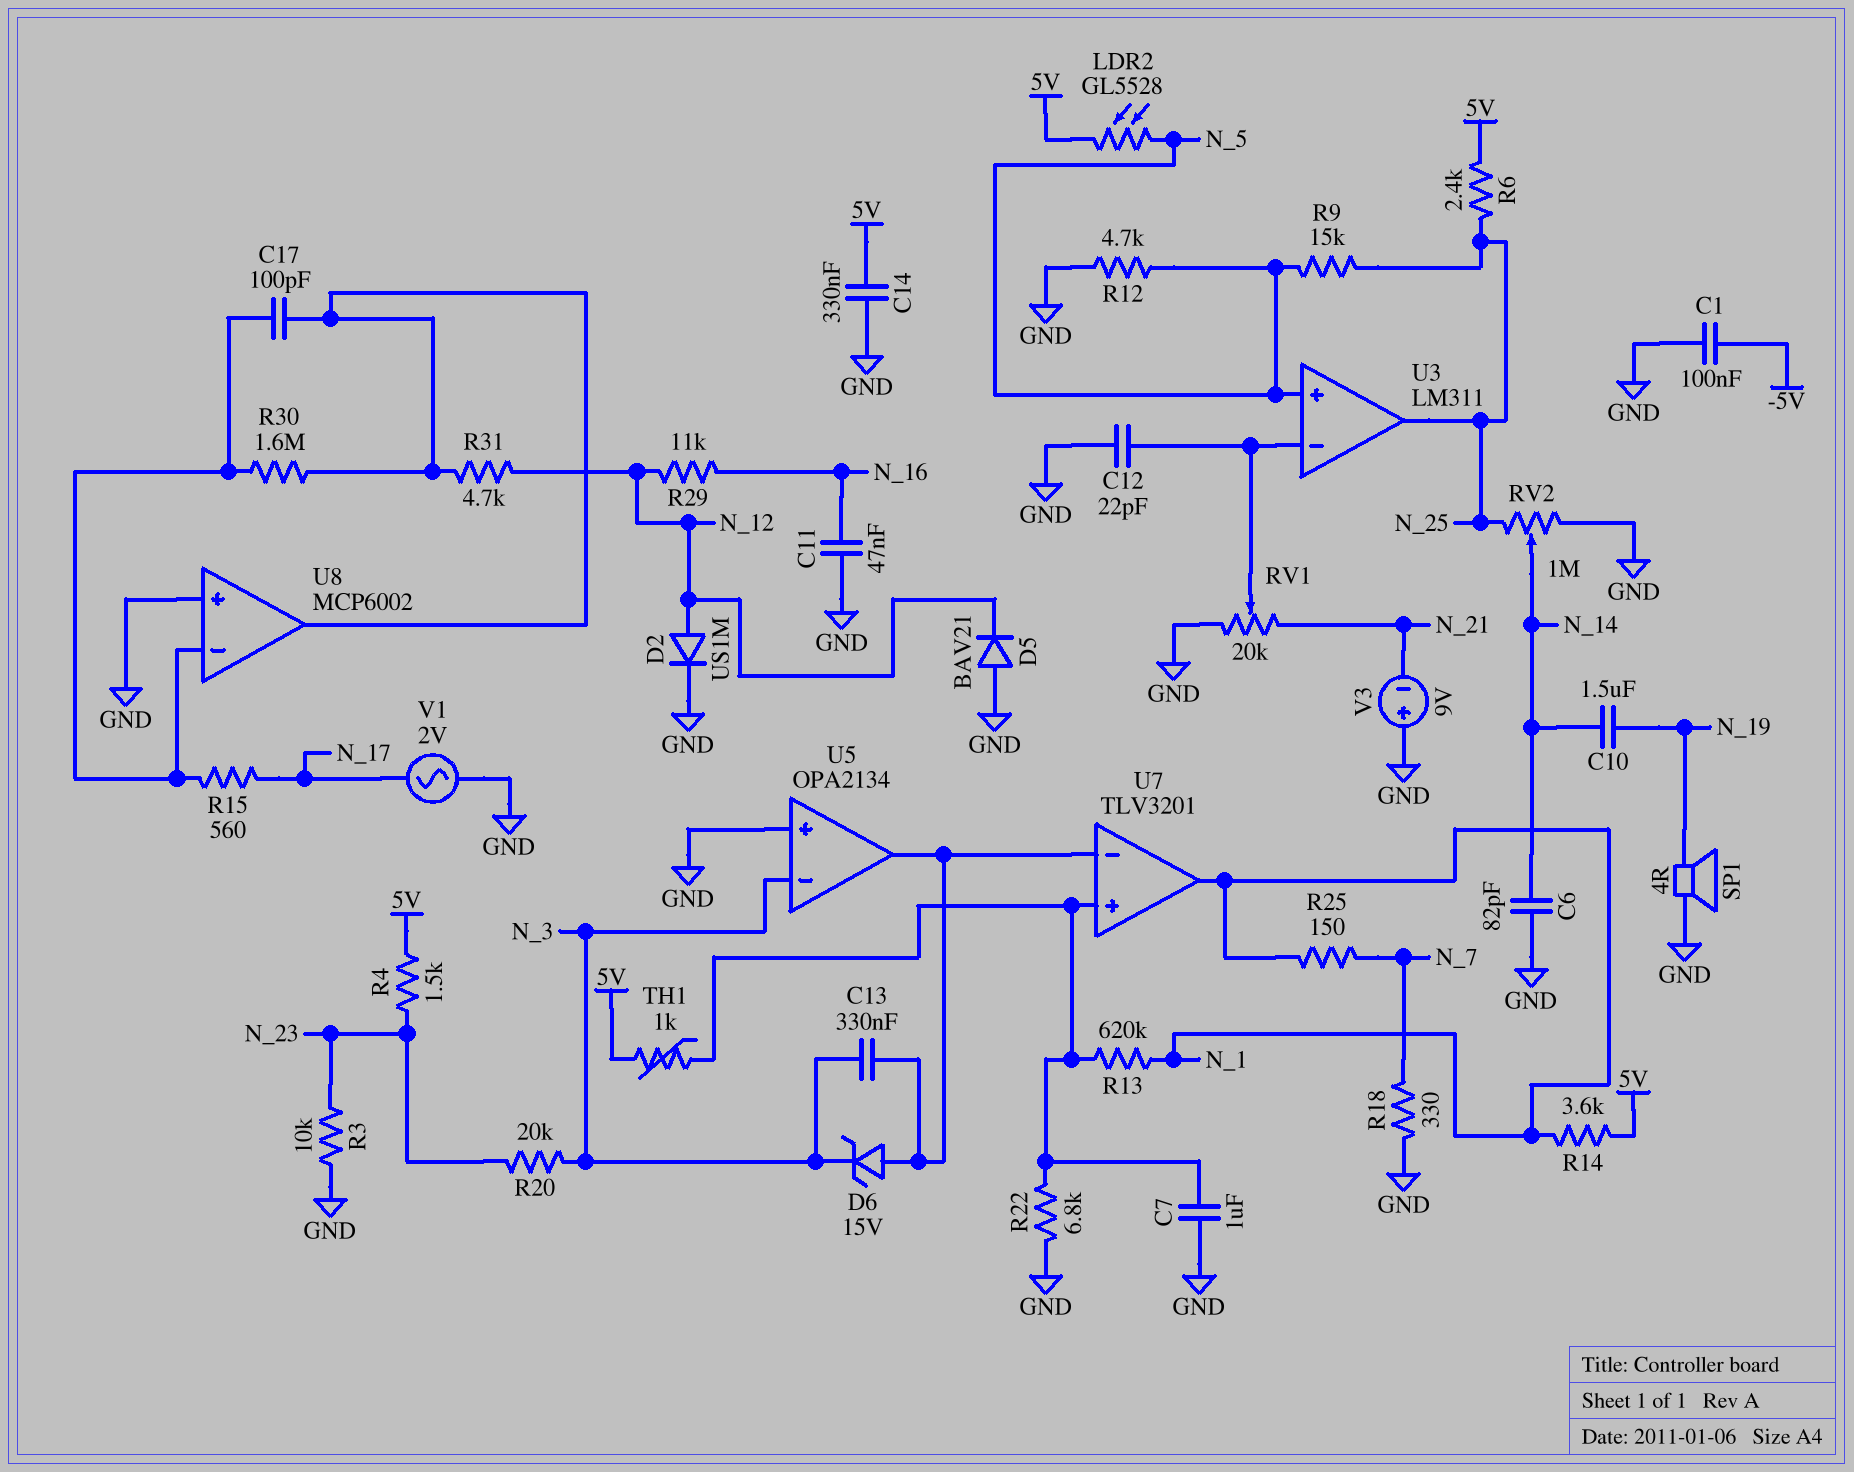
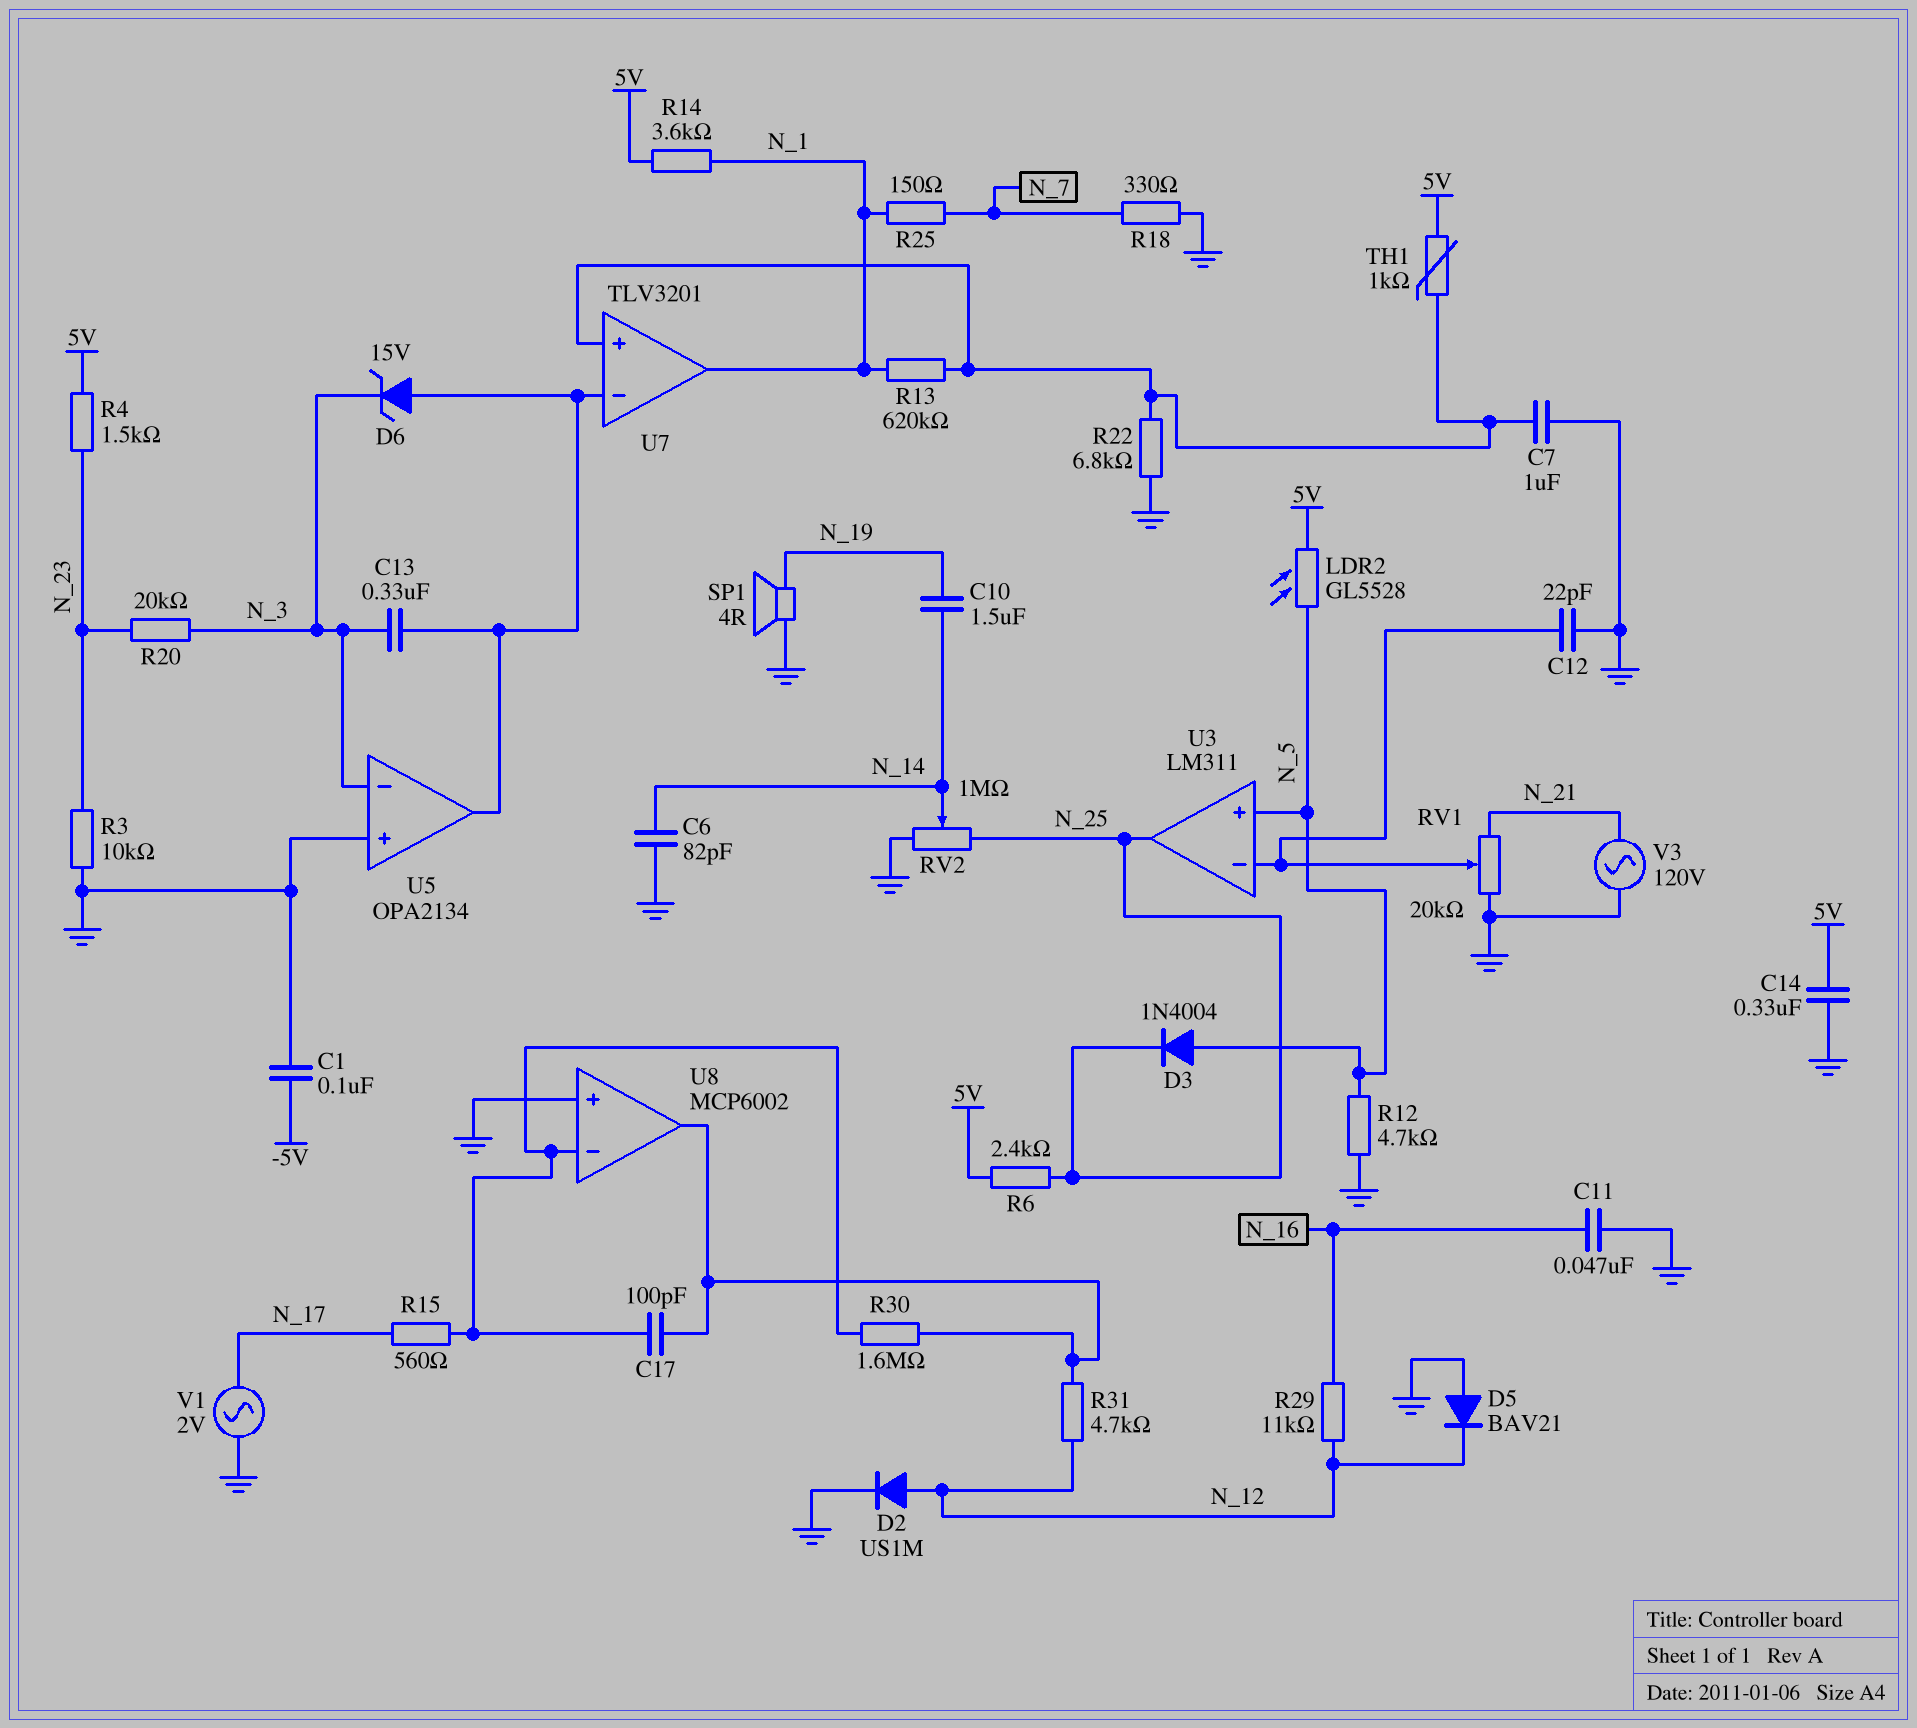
D3: none -> diode 1N4004 (A N_5, K N_25)
R9: 15k (N_5, N_25) -> none
V3: 9V (plus GND, minus N_21) -> AC 120V (GND, N_21)

